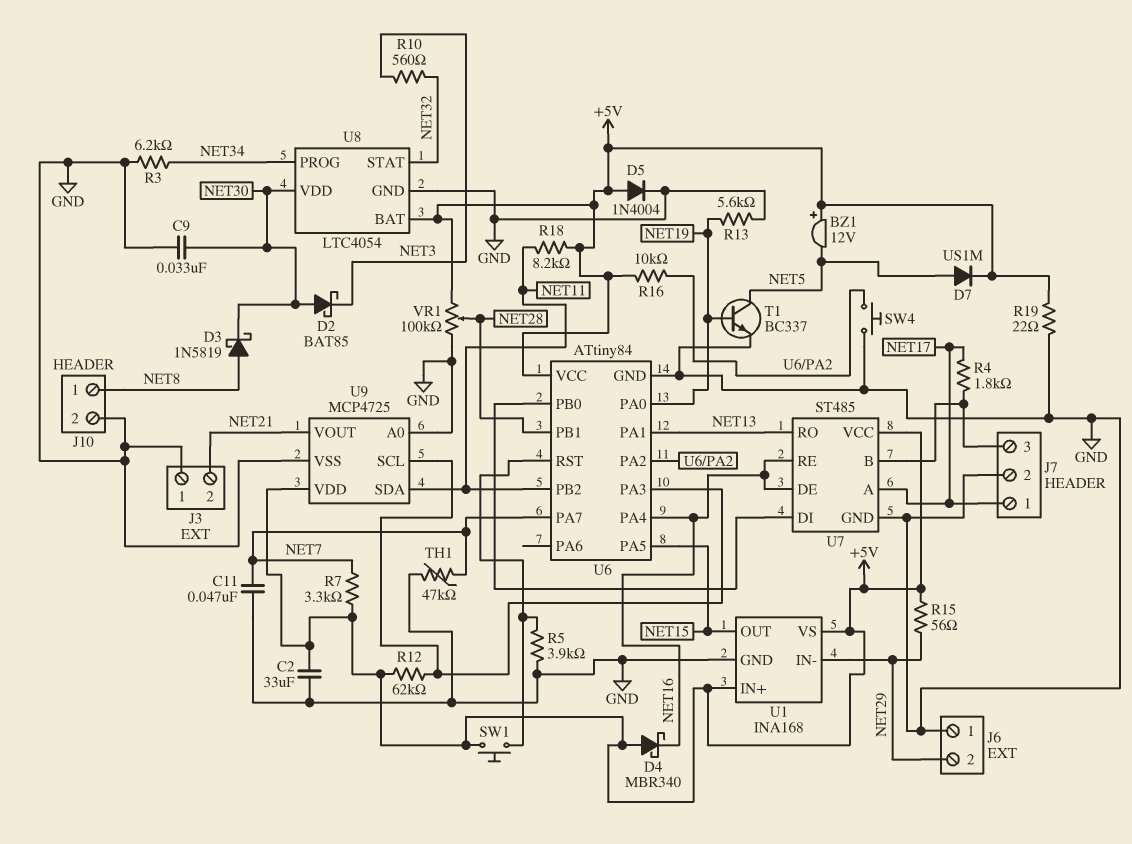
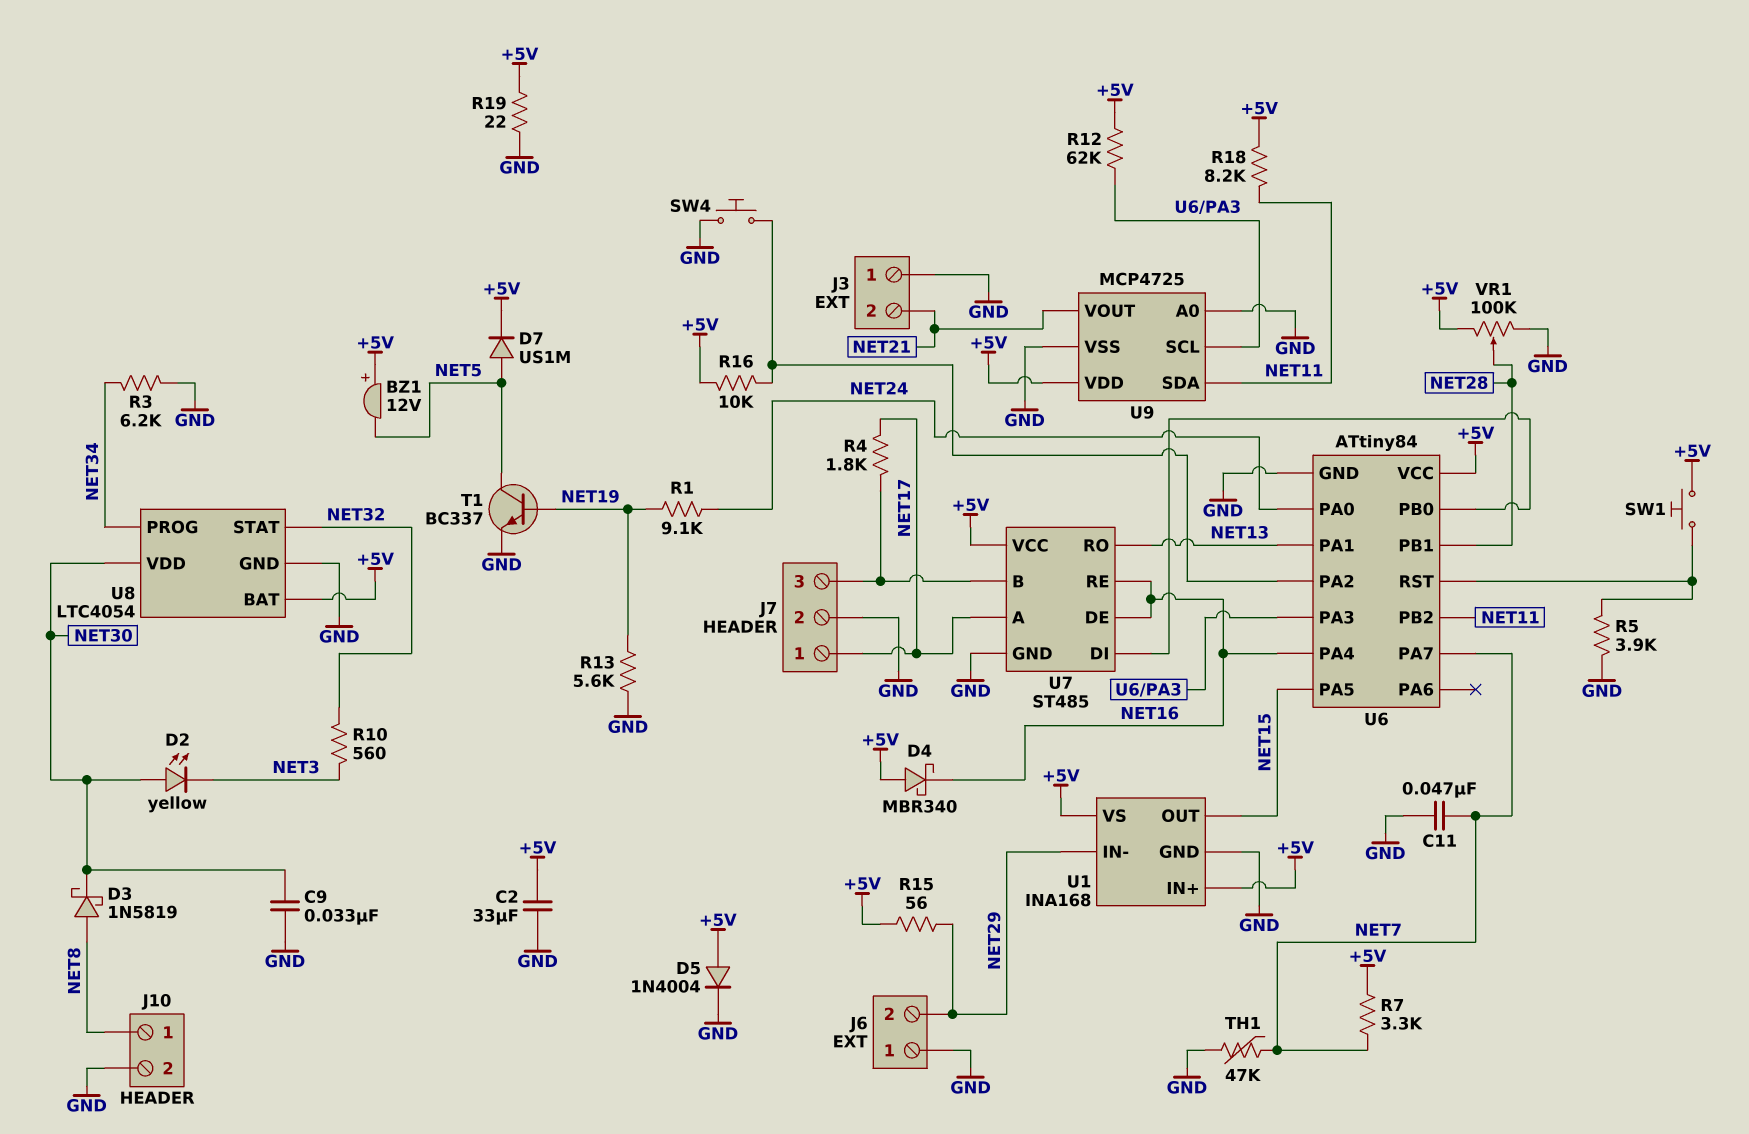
D2: schottky BAT85 (A NET30, K NET3) -> LED yellow (A NET30, K NET3)
R1: none -> 9.1k (NET19, NET24)
U6 pin PA0: NET19 -> NET24

